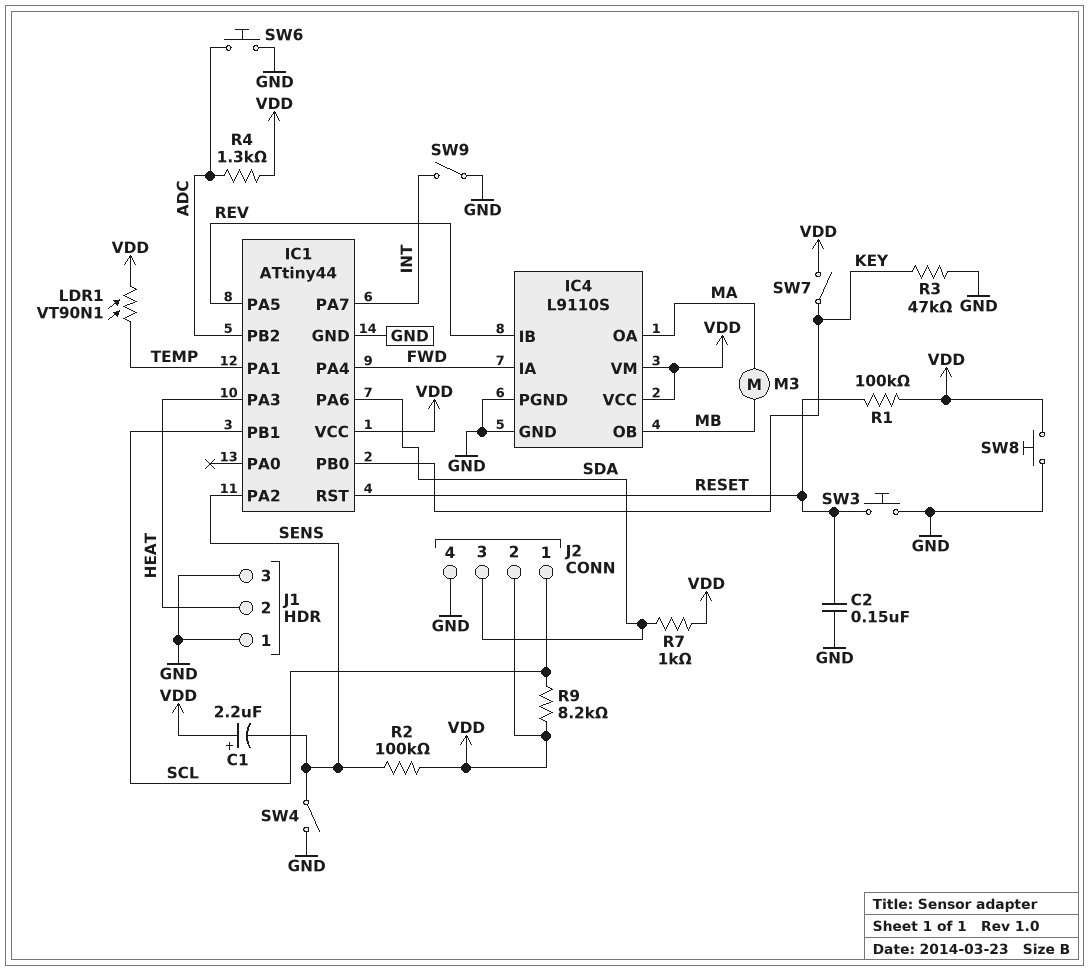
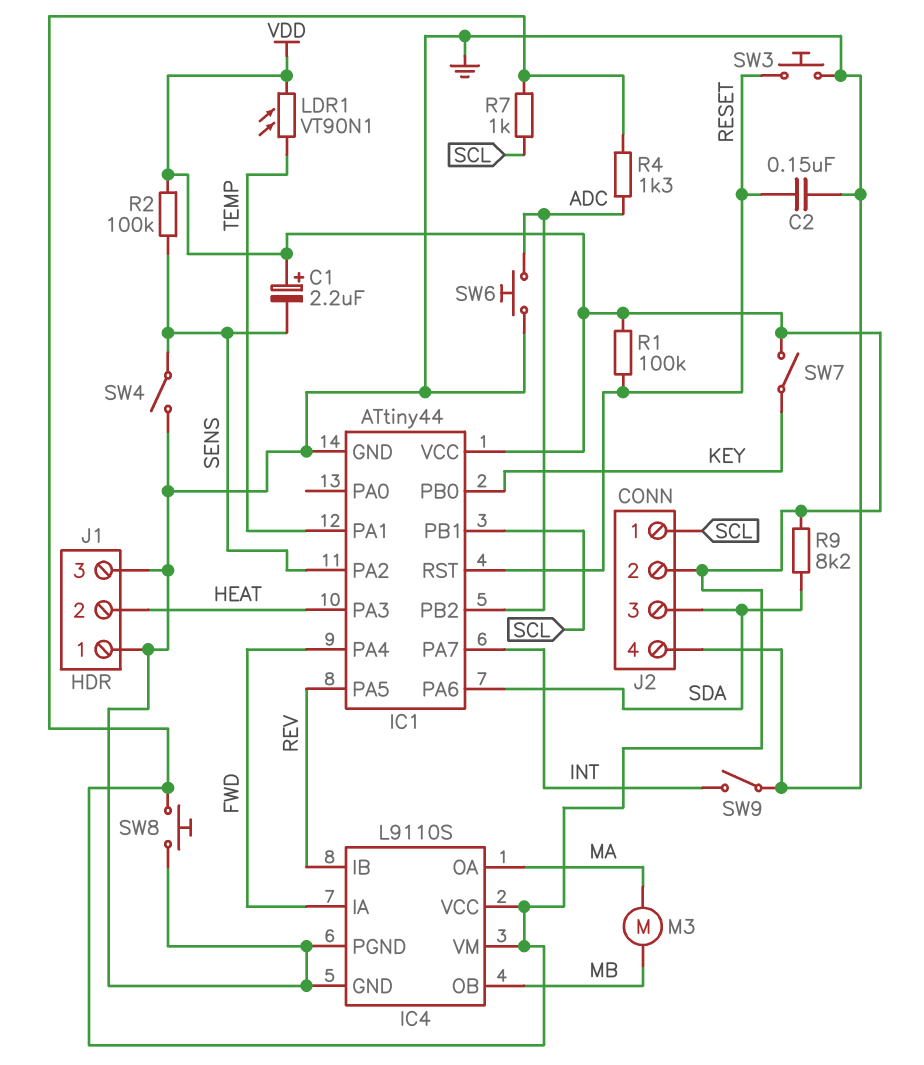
R3: 47k (GND, KEY) -> none
R7: 1k (SDA, VDD) -> 1k (SCL, VDD)
R9: 8.2k (SCL, VDD) -> 8.2k (SDA, VDD)

